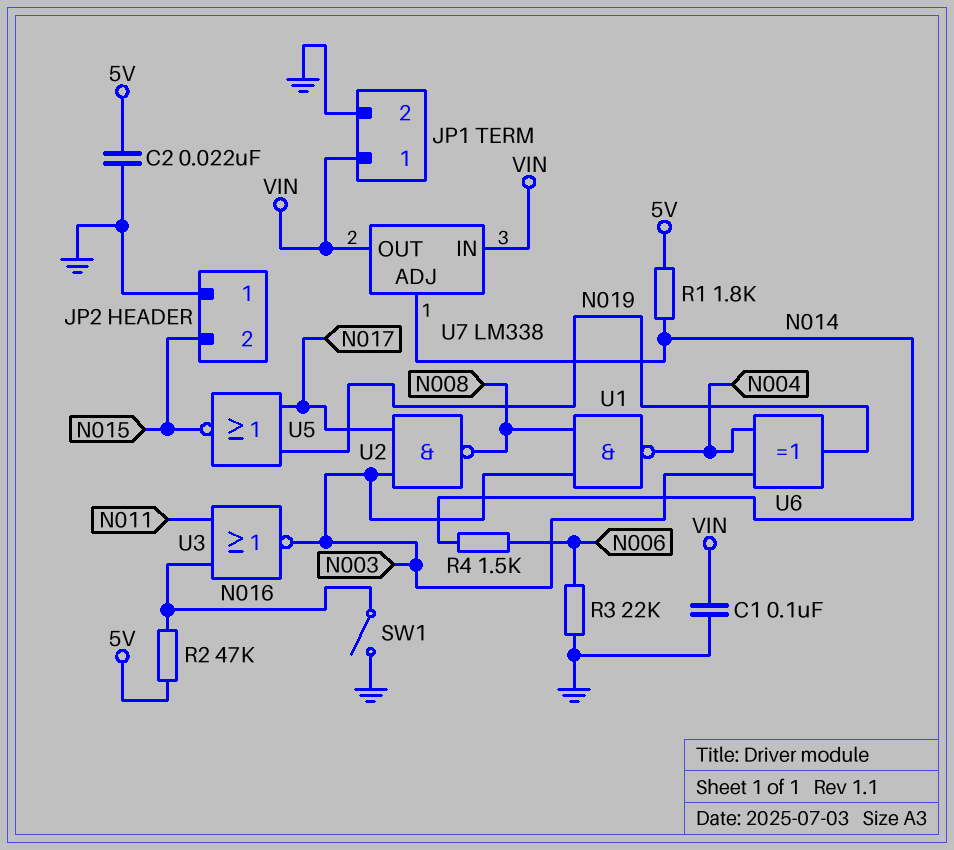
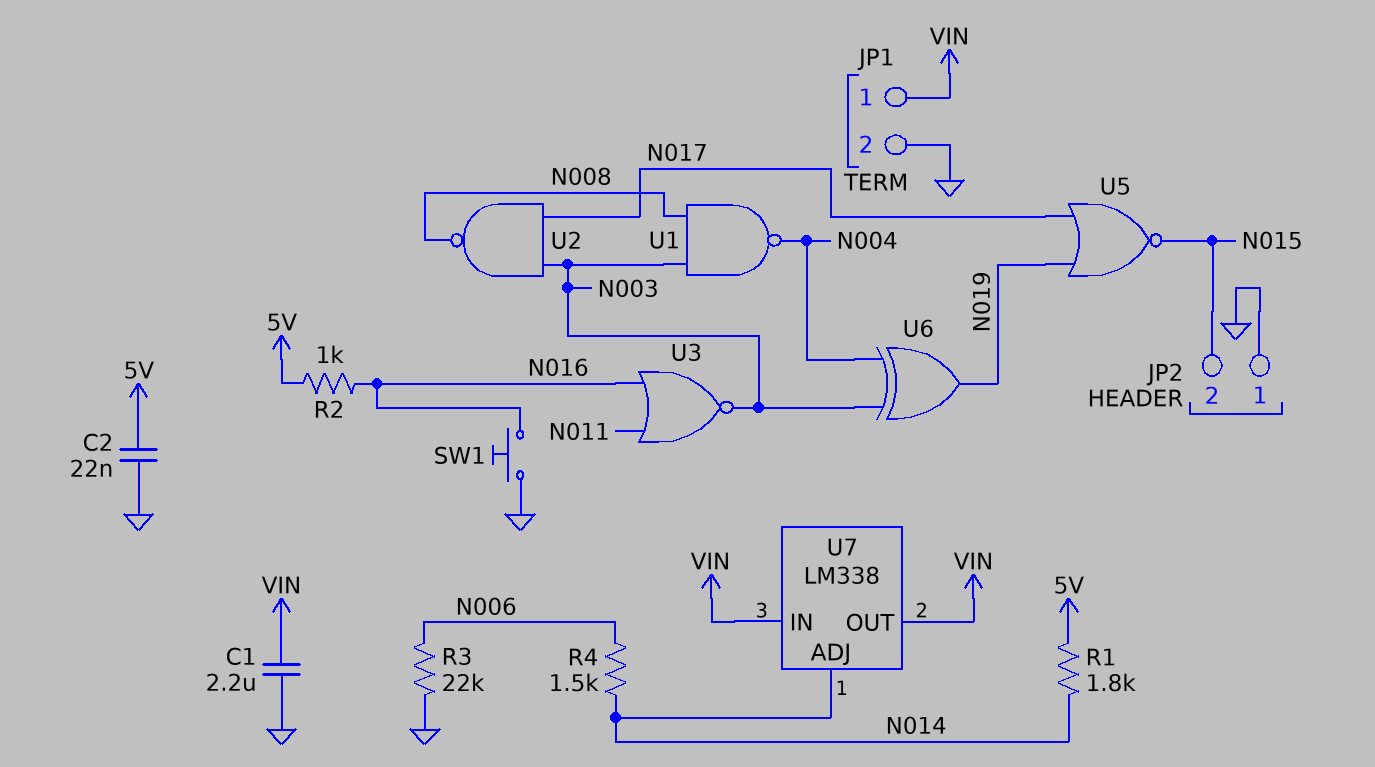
C1: 100nF (GND, VIN) -> 2.2uF (GND, VIN)
R2: 47k (5V, N016) -> 1k (5V, N016)
SW1: switch (GND, N016) -> button (GND, N016)

